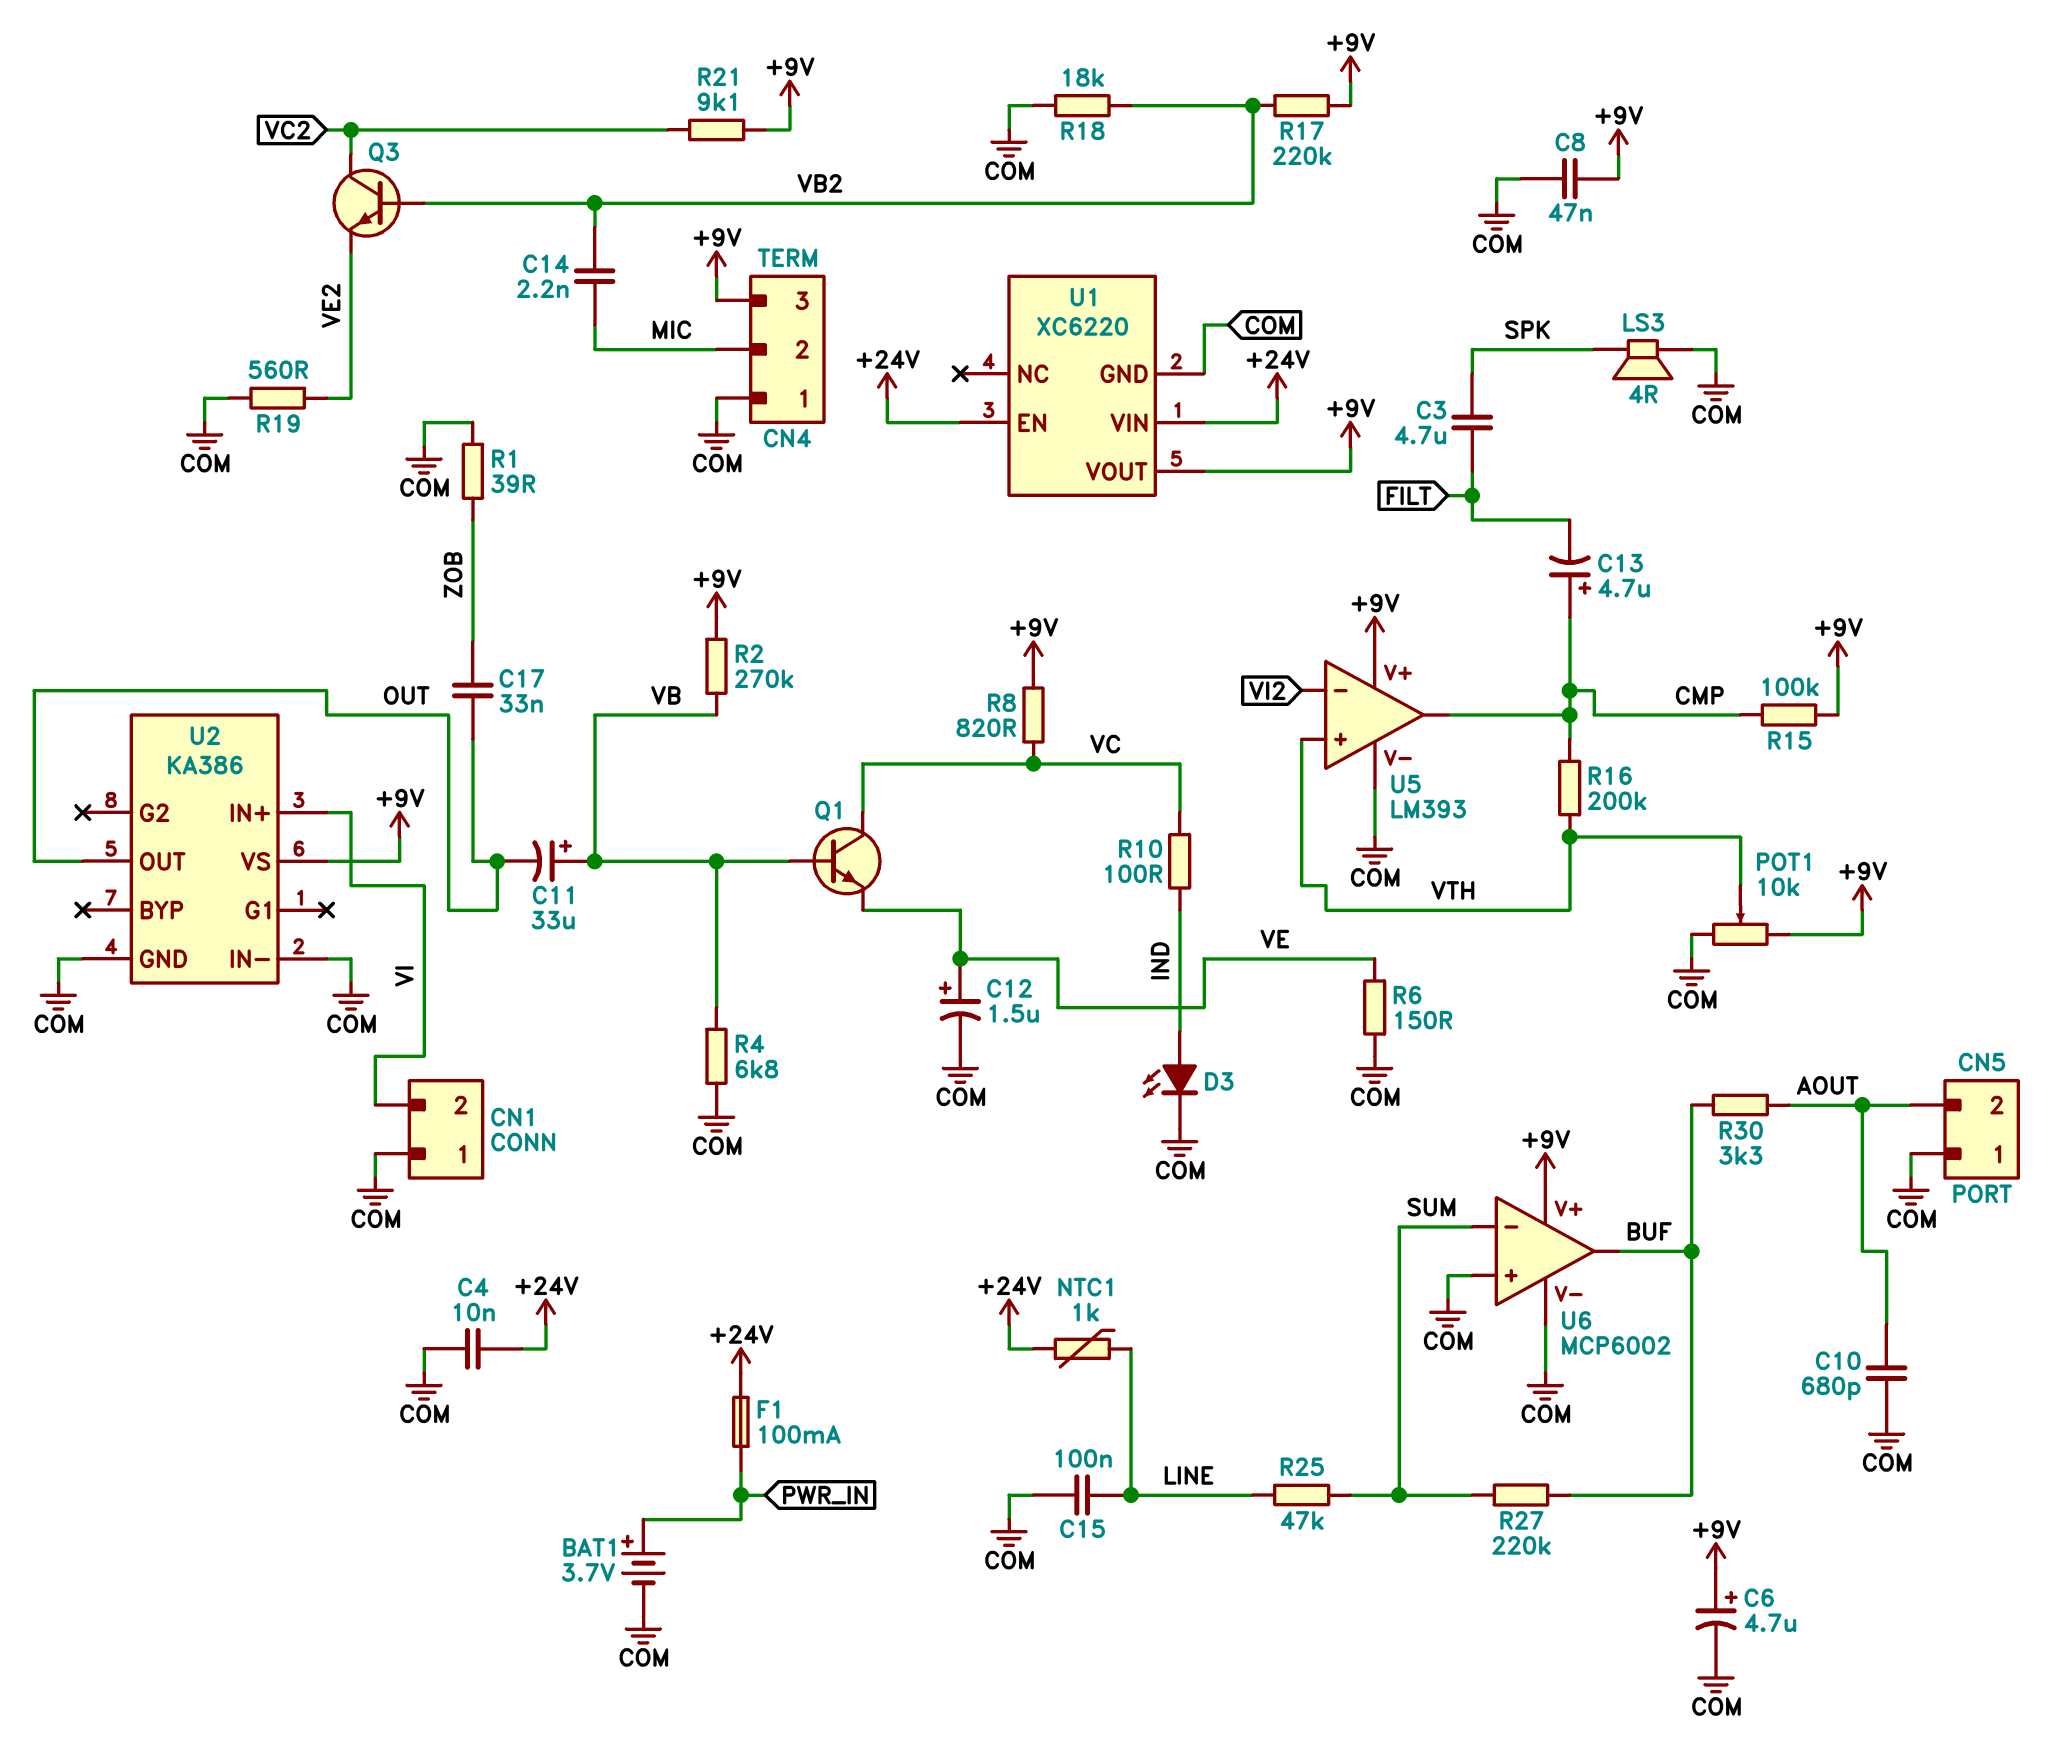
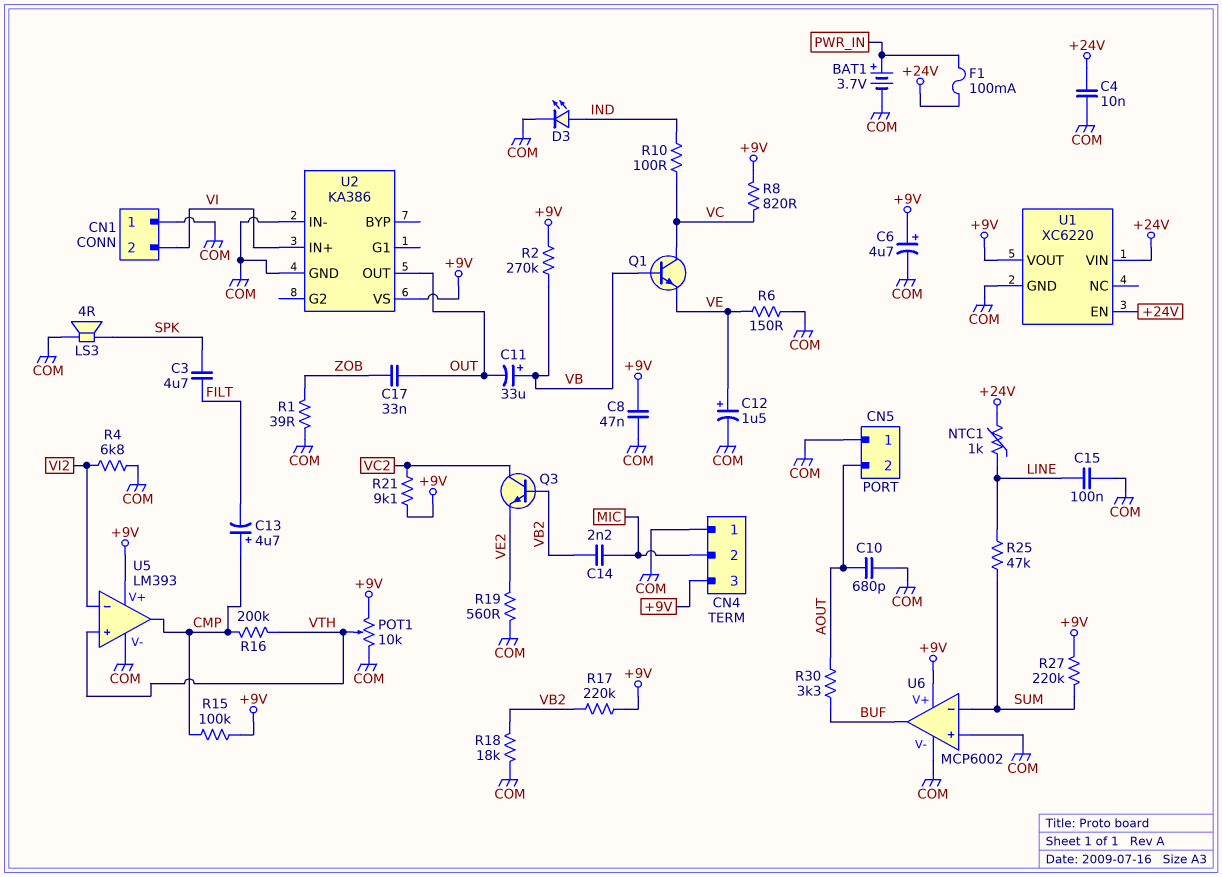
R4: 6.8k (COM, VB) -> 6.8k (COM, VI2)
R27: 220k (BUF, SUM) -> 220k (+9V, SUM)

